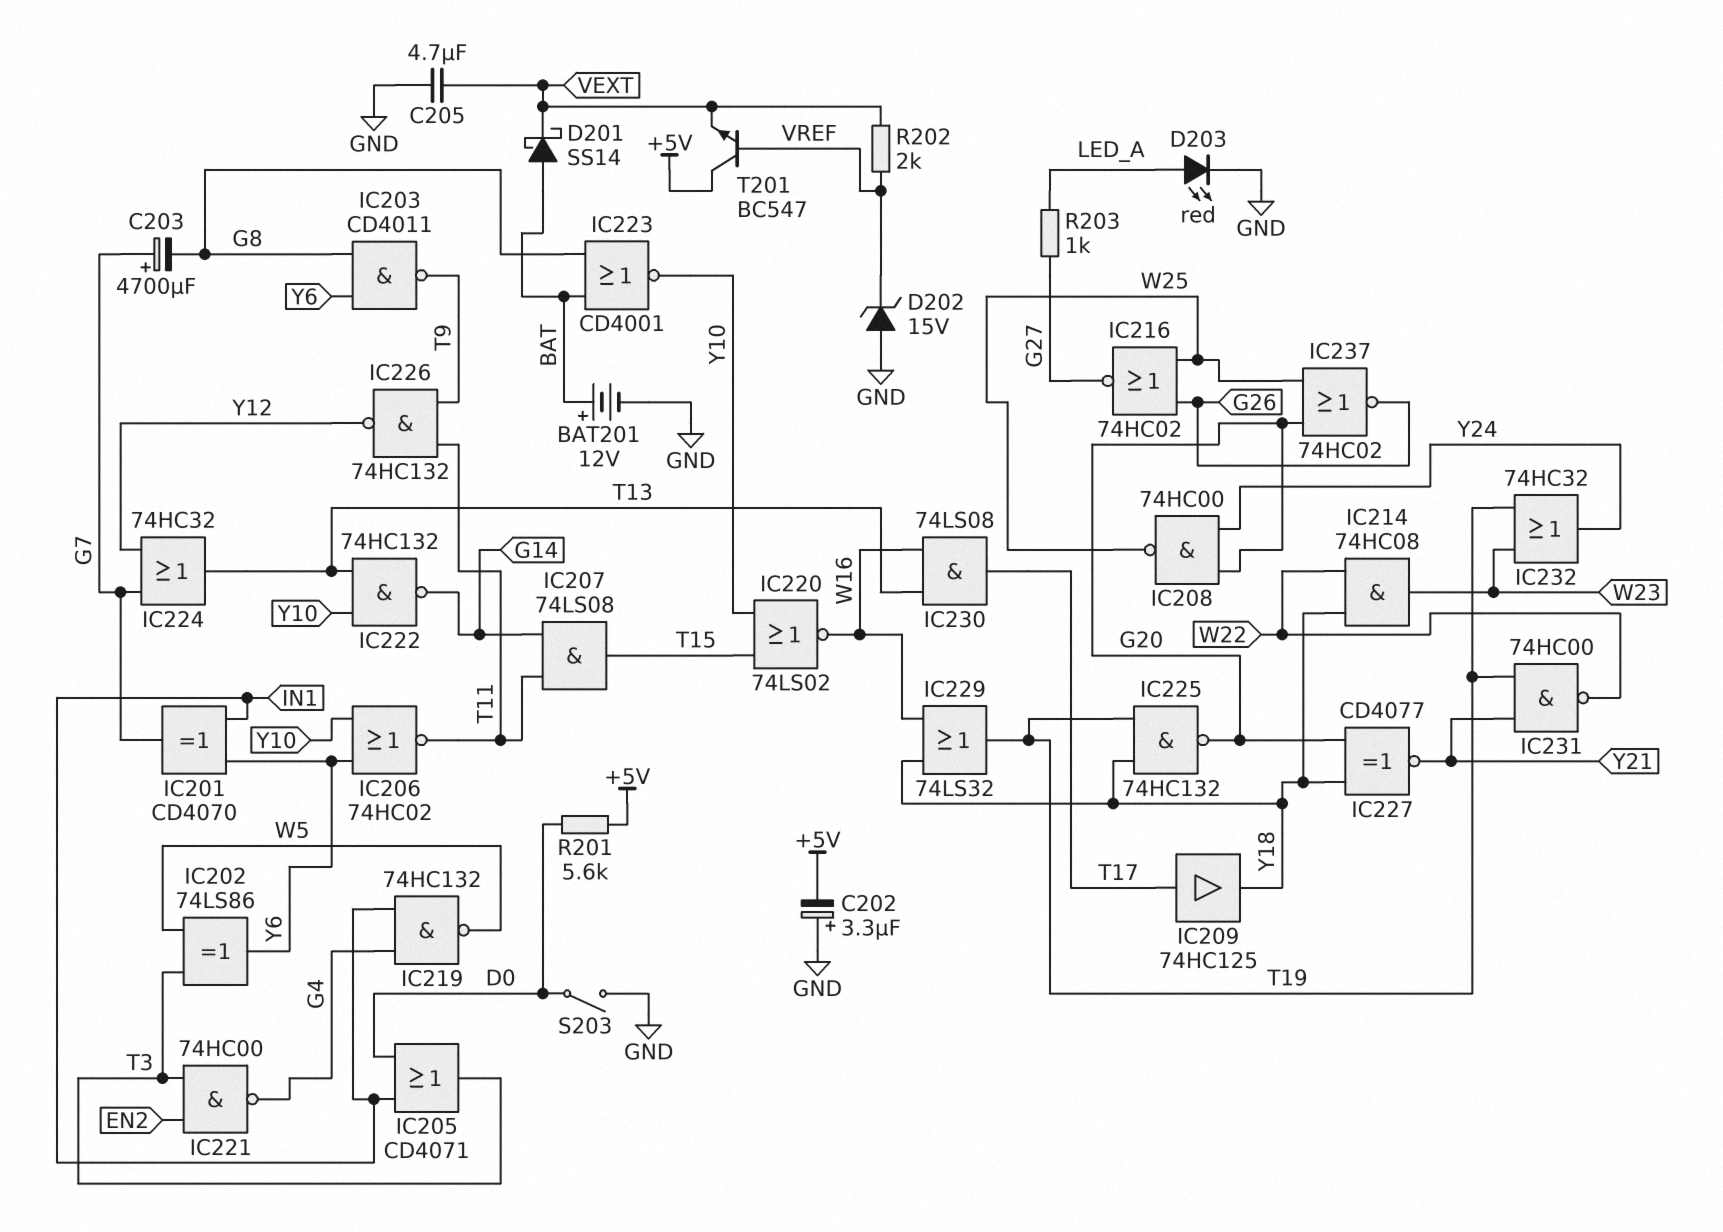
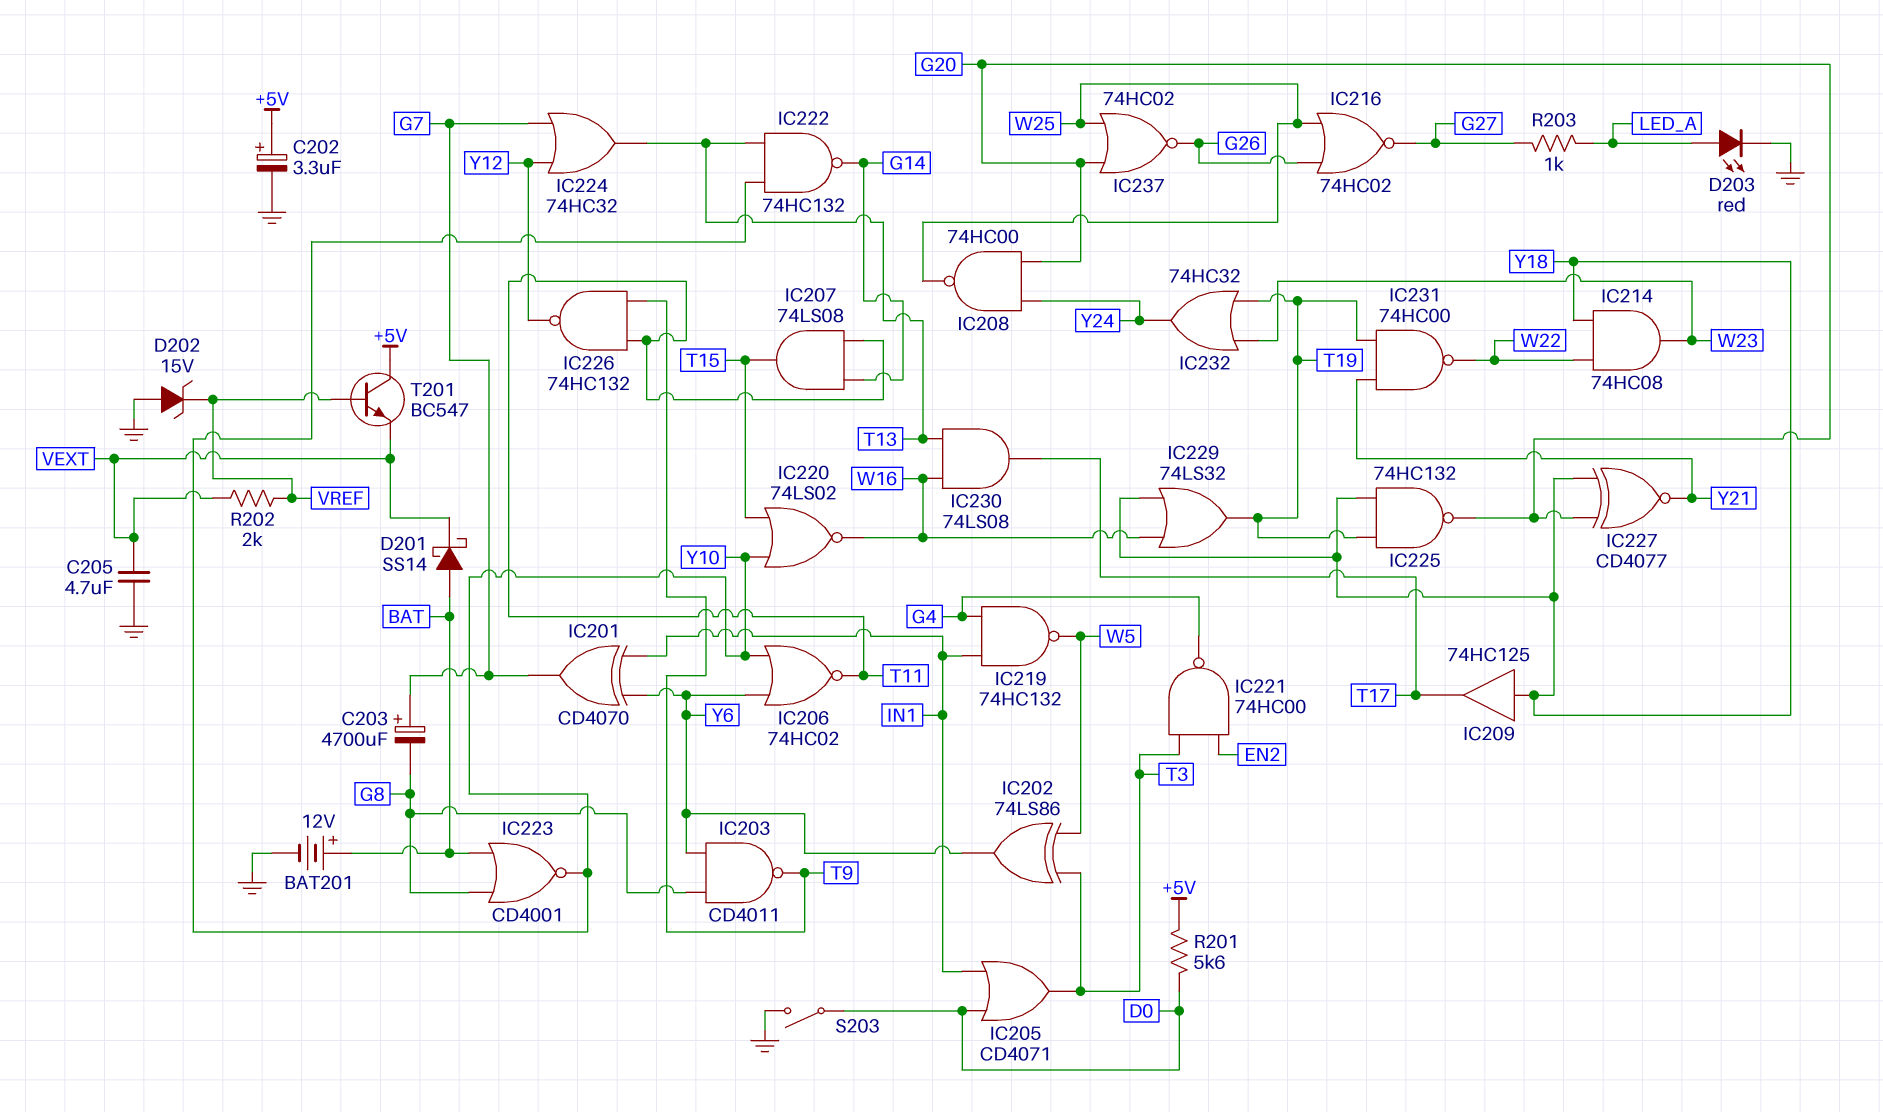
C202: 3.3uF (plus GND, minus +5V) -> 3.3uF (plus +5V, minus GND)
IC209: buffer 74HC125 (in T17, out Y18) -> buffer 74HC125 (in Y18, out T17)

